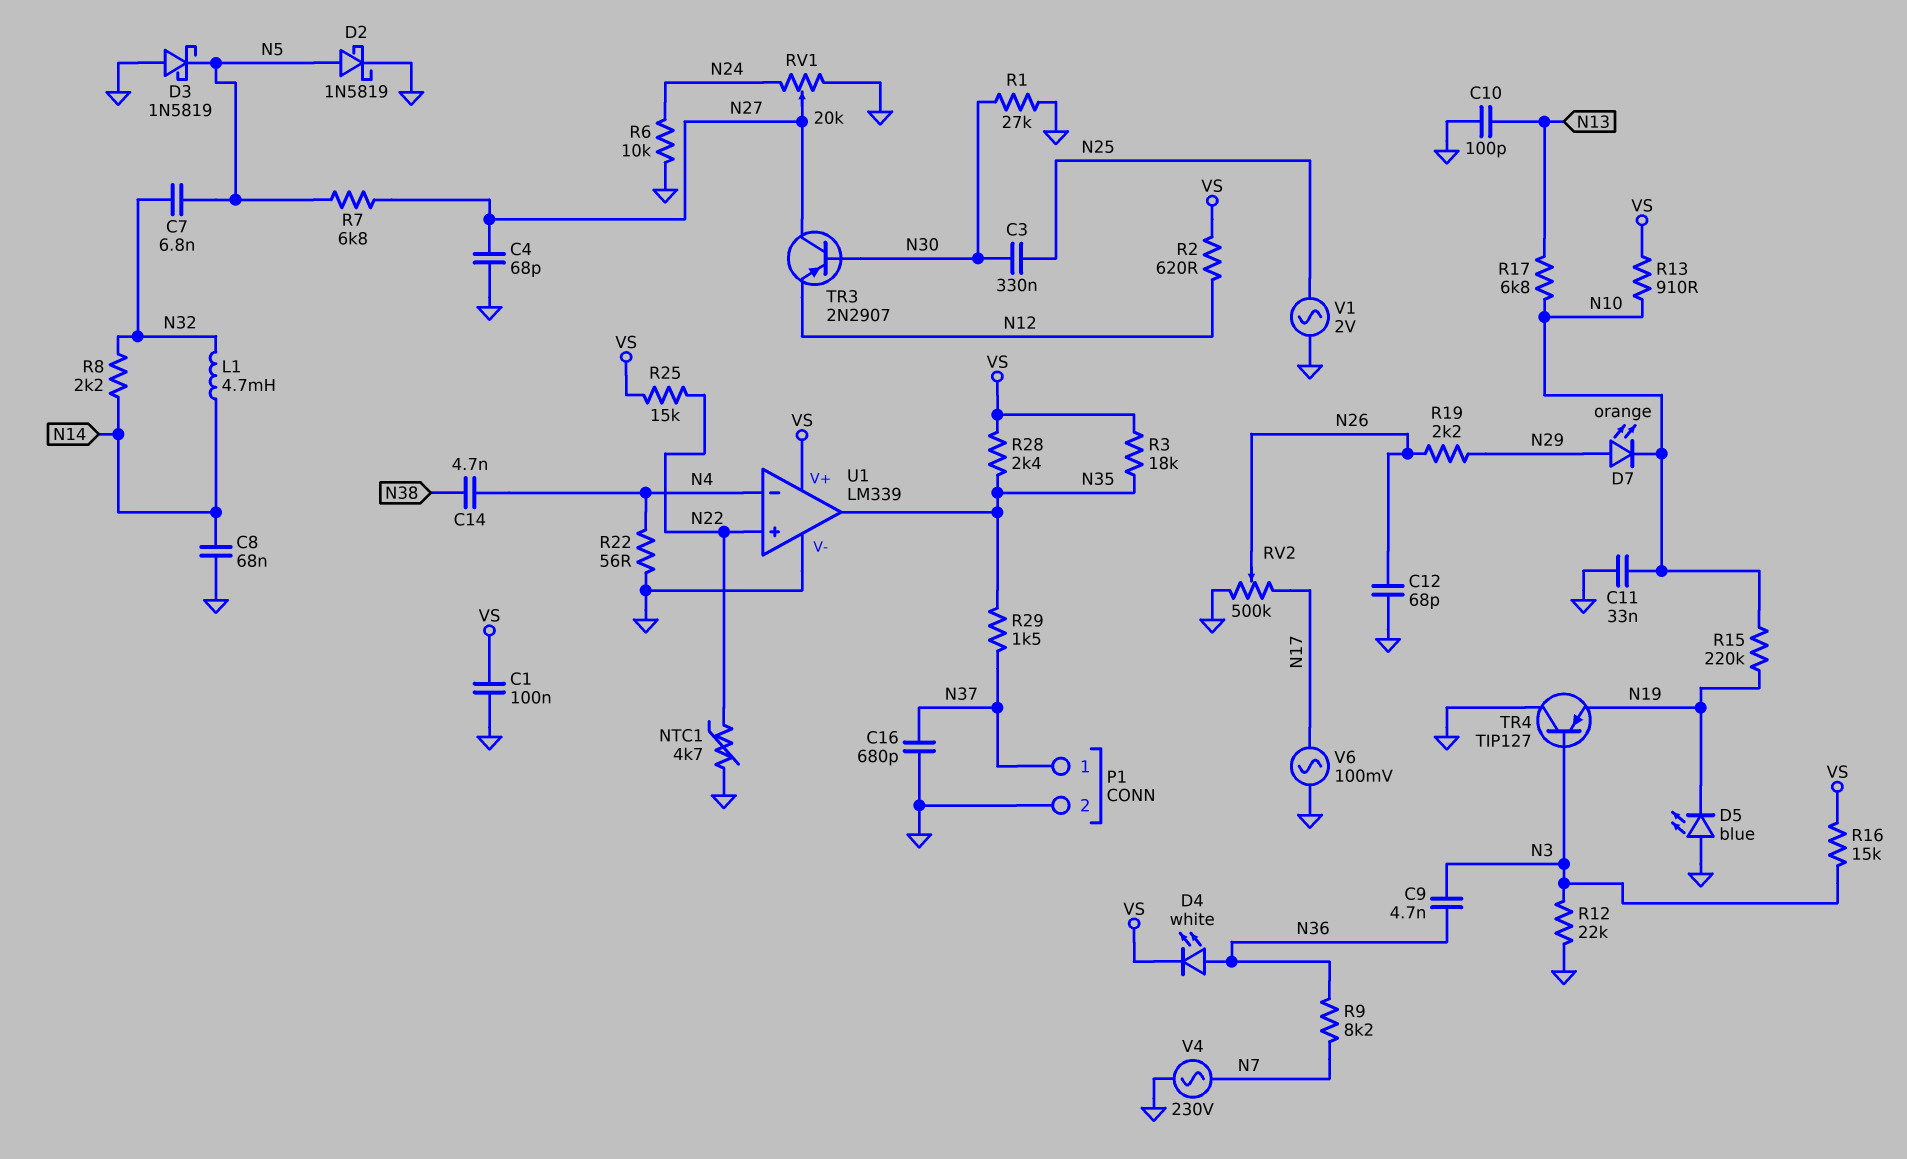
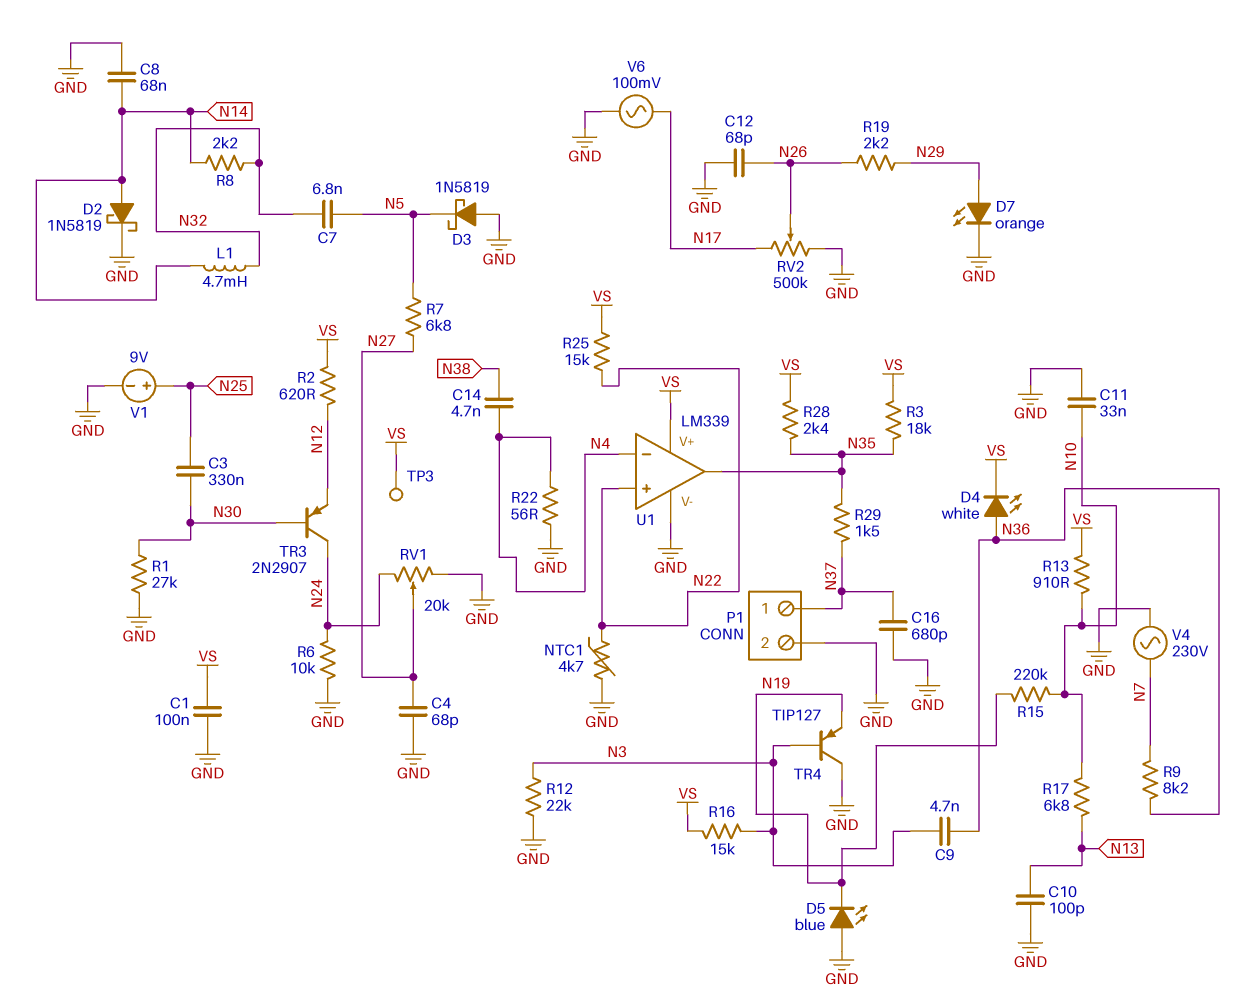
D2: schottky 1N5819 (A N5, K GND) -> schottky 1N5819 (A N14, K GND)
D7: LED orange (A N29, K N10) -> LED orange (A N29, K GND)
TP3: none -> test point (VS)
TR3: PNP 2N2907 (B N30, C N27, E N12) -> PNP 2N2907 (B N30, C N24, E N12)
V1: AC 2V (GND, N25) -> 9V (plus N25, minus GND)

